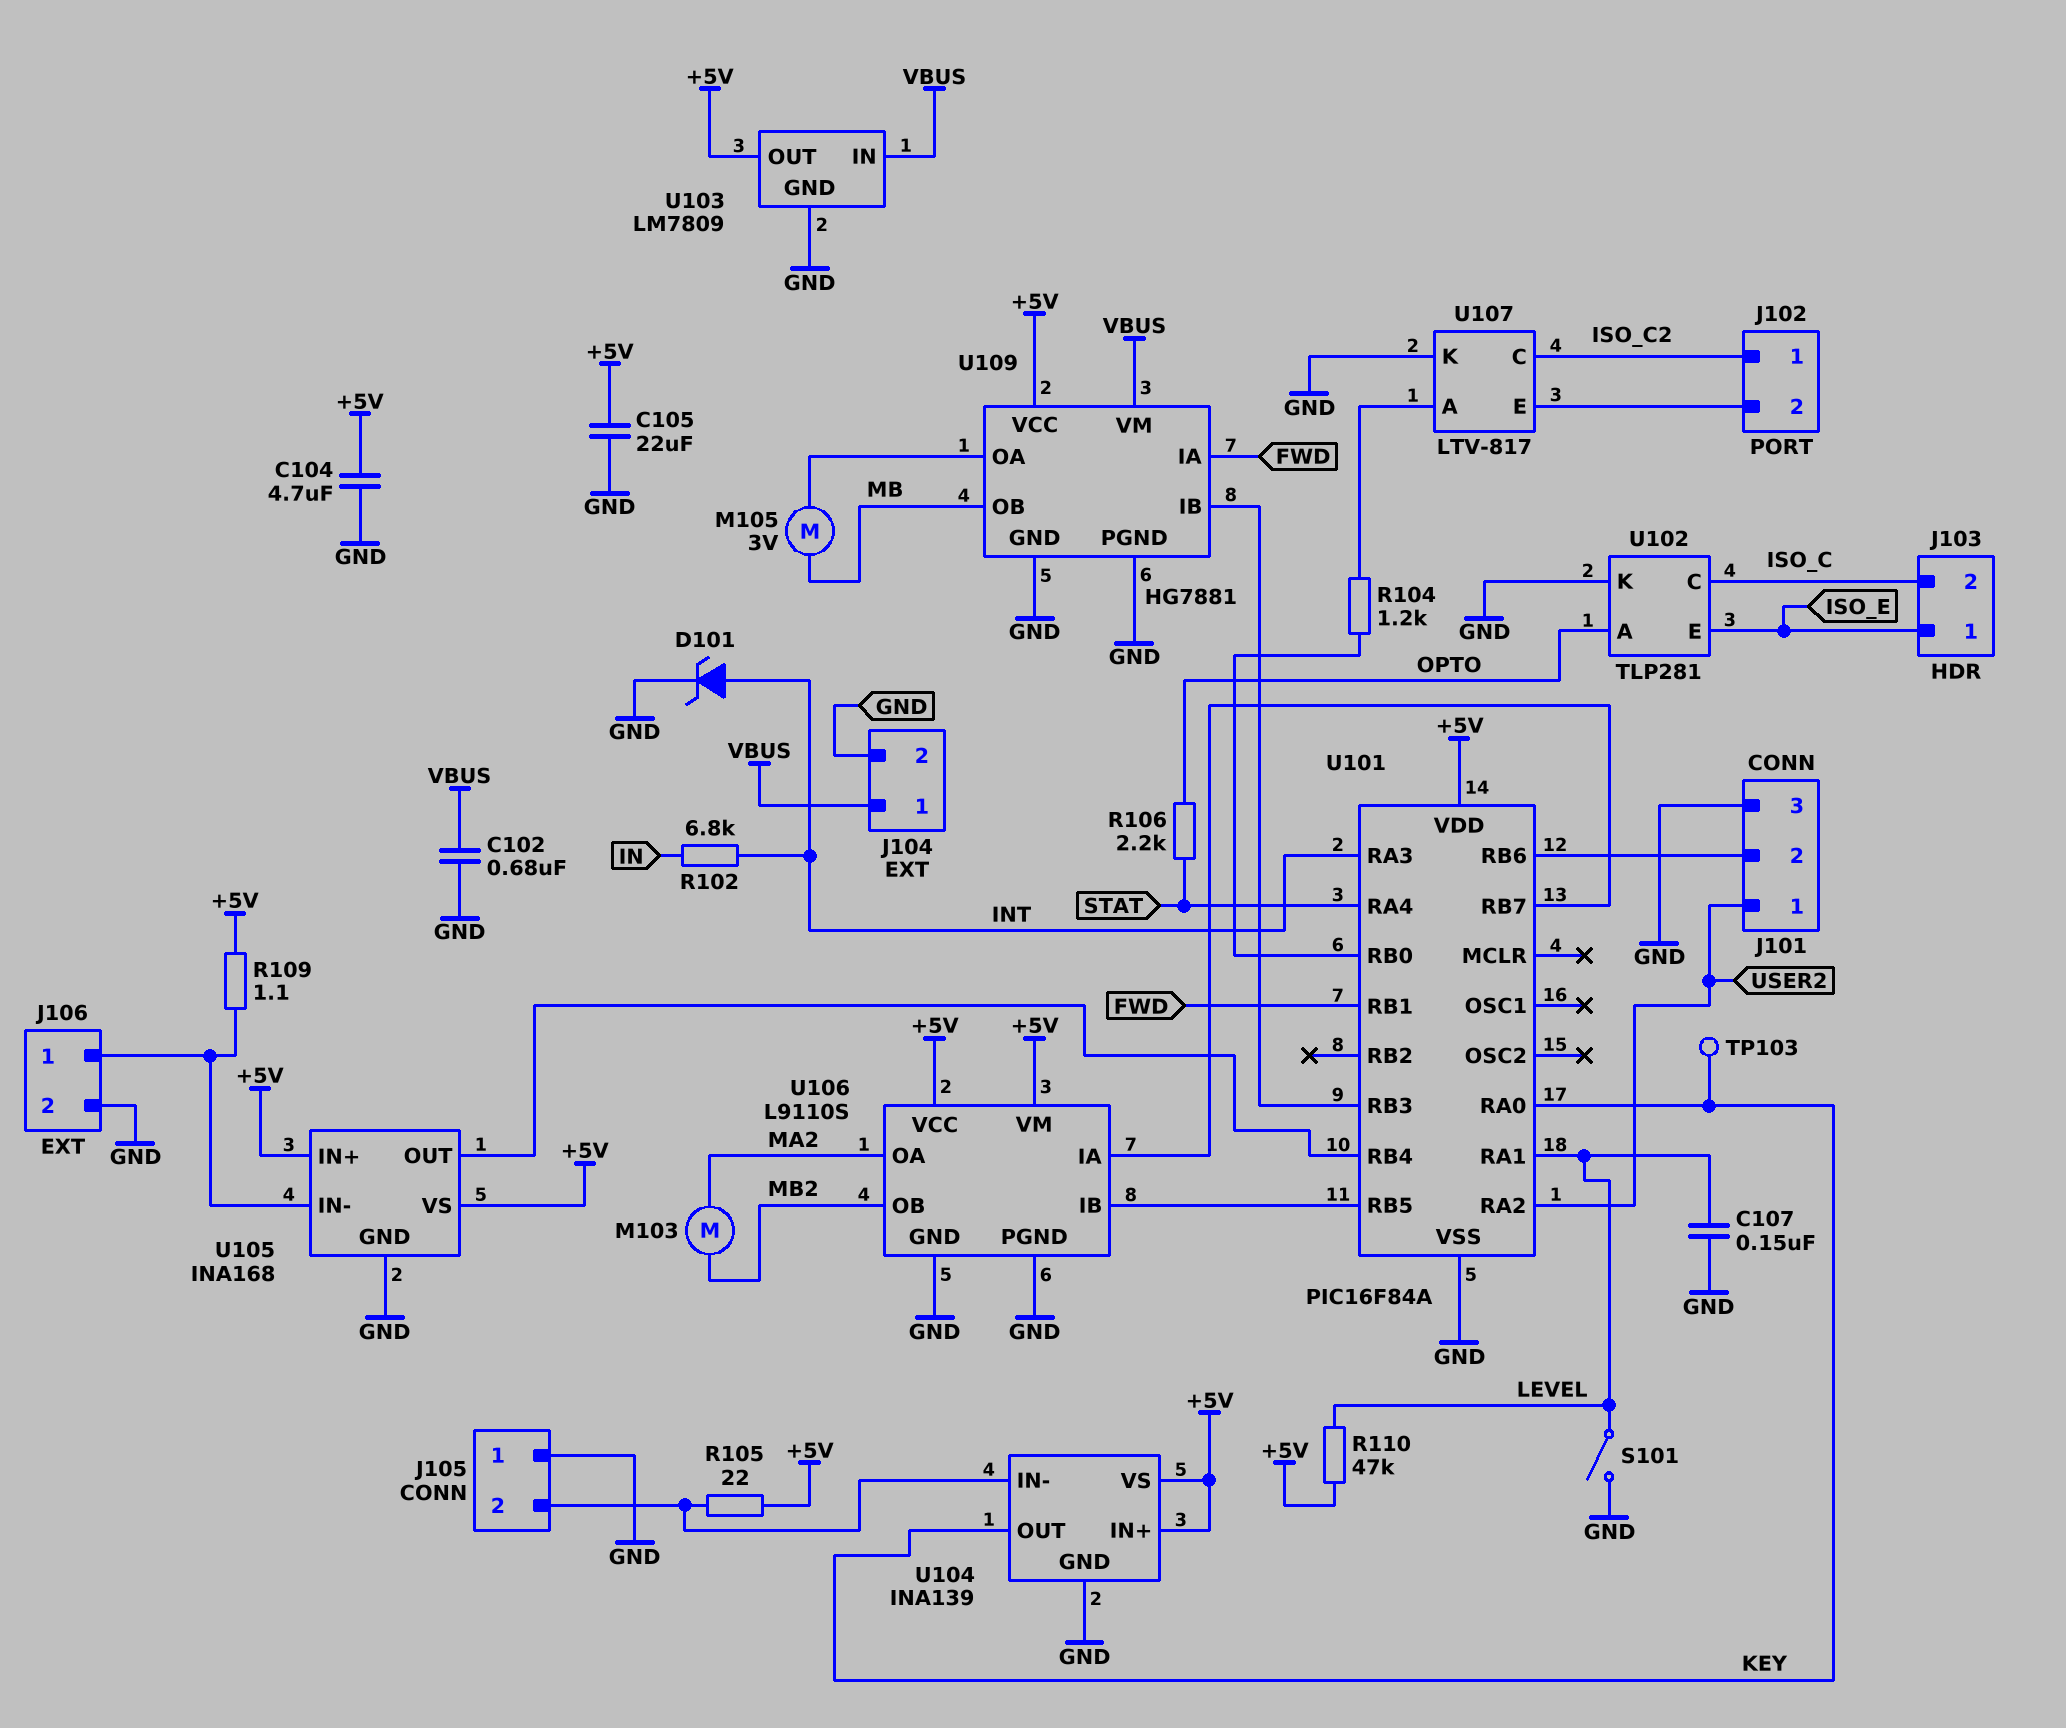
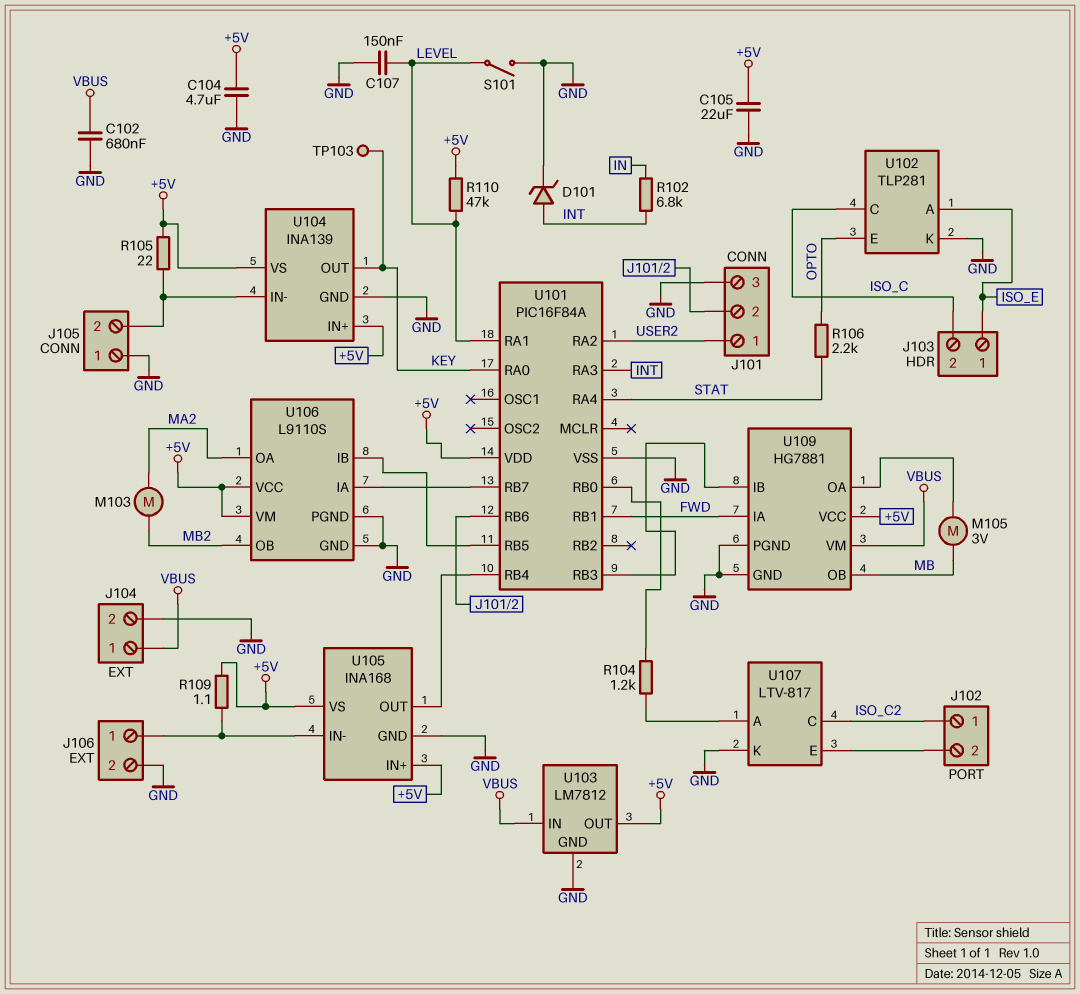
U102 pin A: OPTO -> ISO_E
U102 pin E: ISO_E -> OPTO
U103: LM7809 -> LM7812

